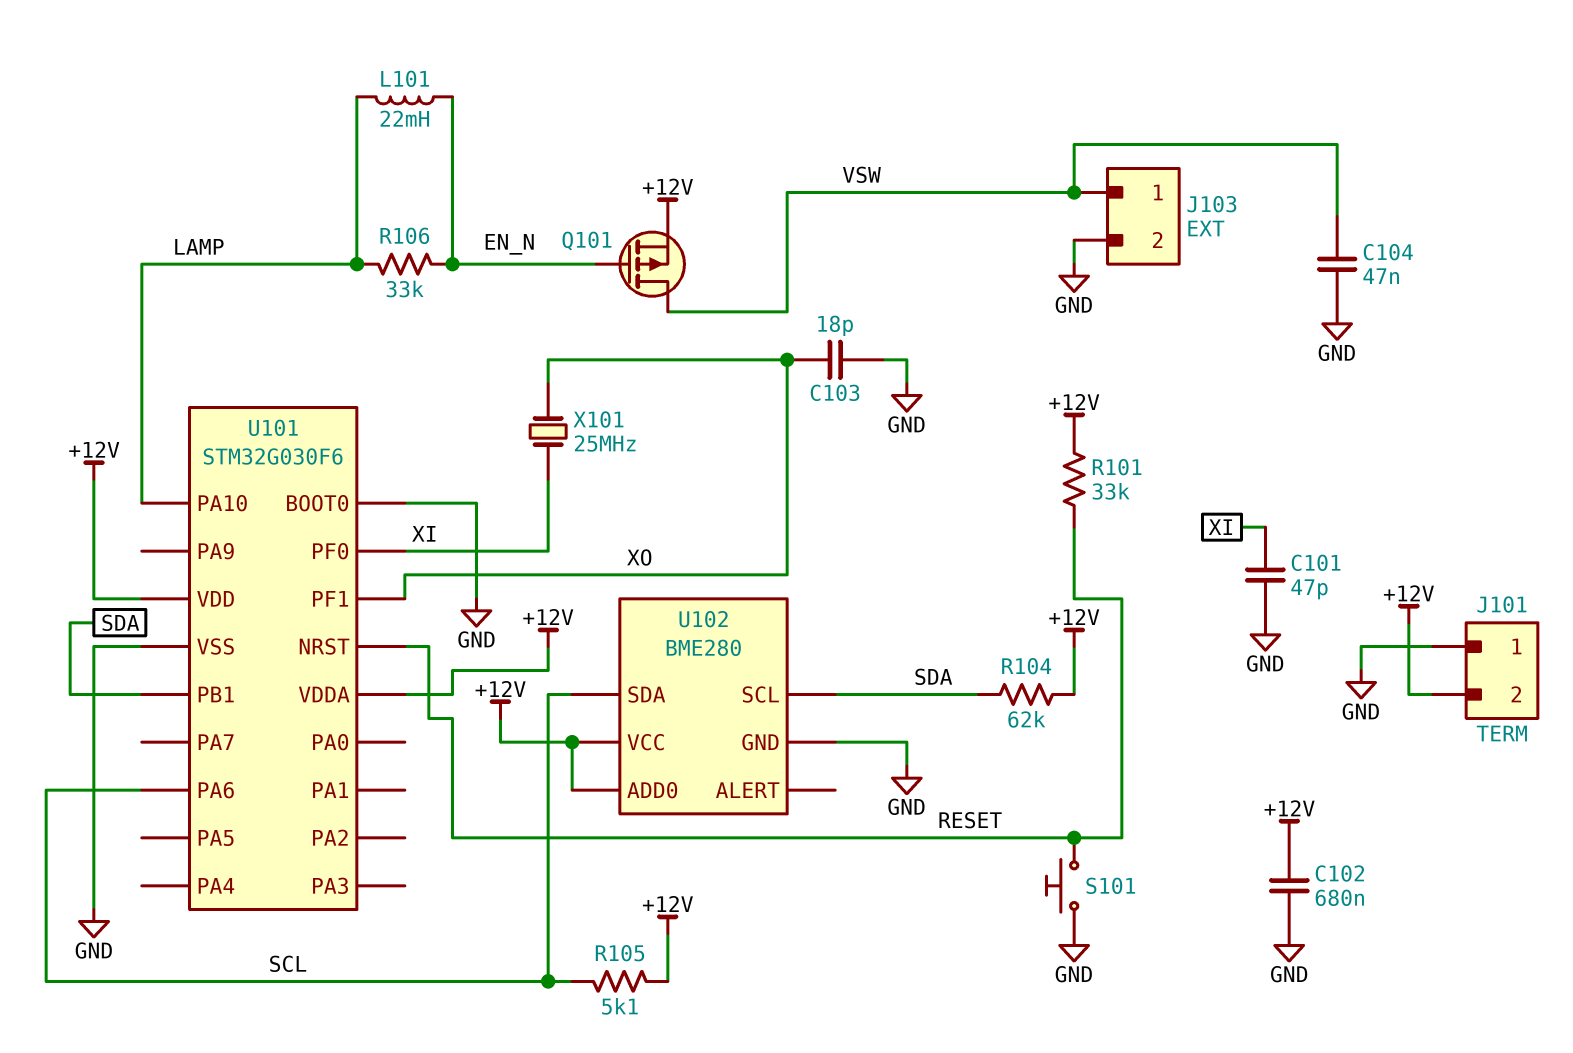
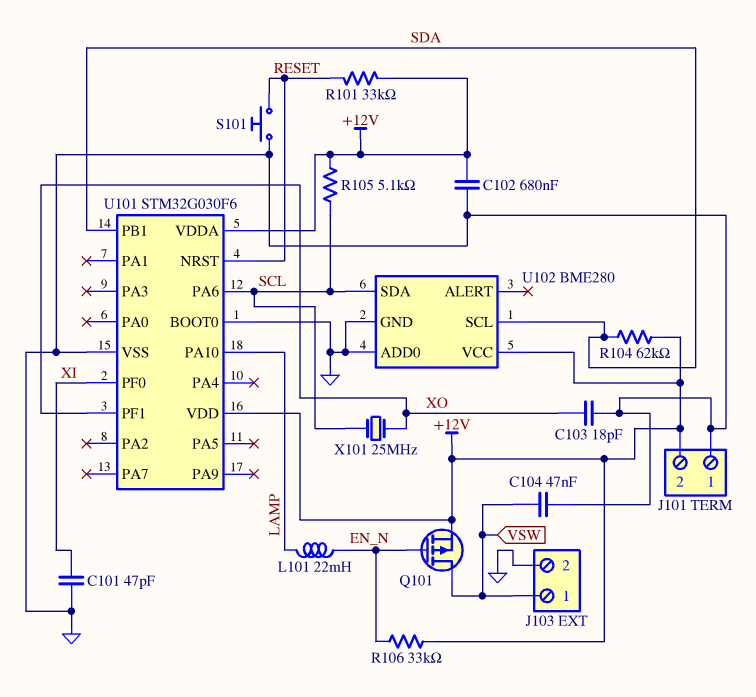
R106: 33k (EN_N, LAMP) -> 33k (+12V, EN_N)
U102 pin ADD0: +12V -> GND
X101: 25MHz (XI, XO) -> 25MHz (SCL, XO)

